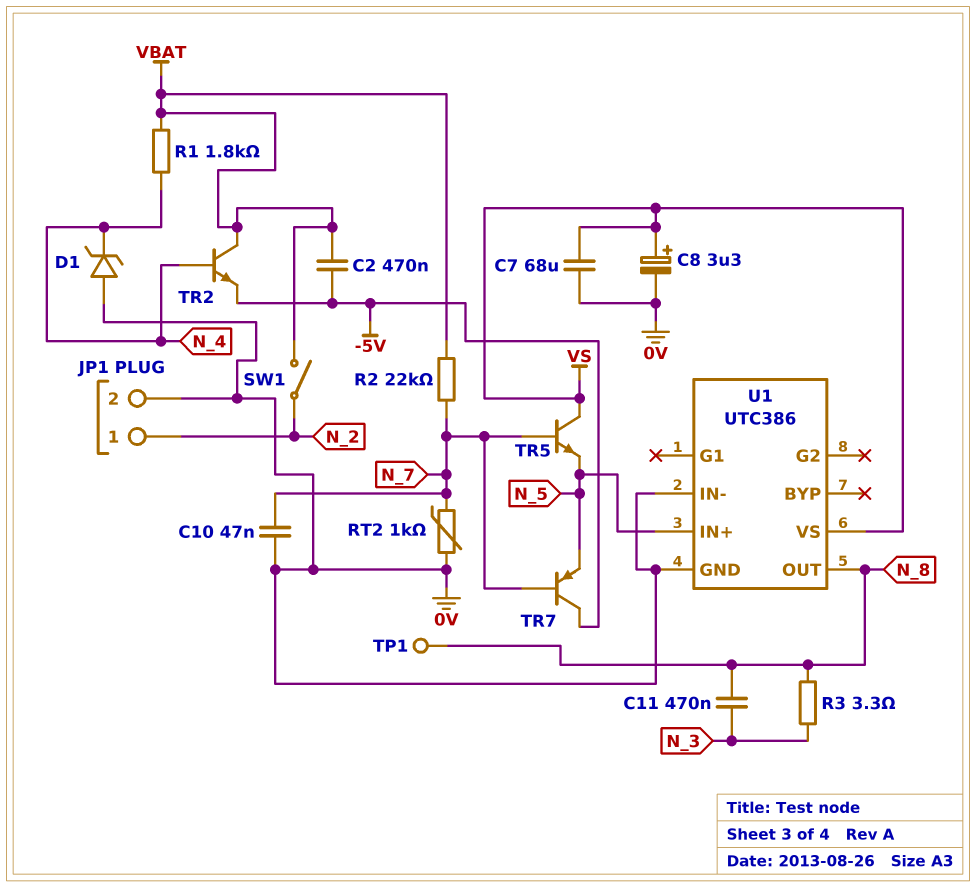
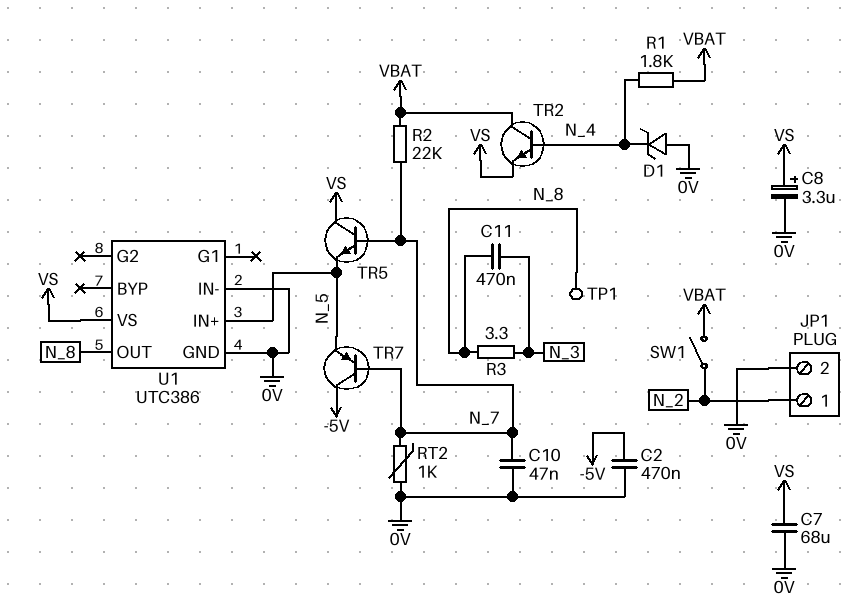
C2: 470nF (-5V, VBAT) -> 470nF (-5V, 0V)
TR2: NPN (B N_4, C VBAT, E -5V) -> NPN (B N_4, C VBAT, E VS)

